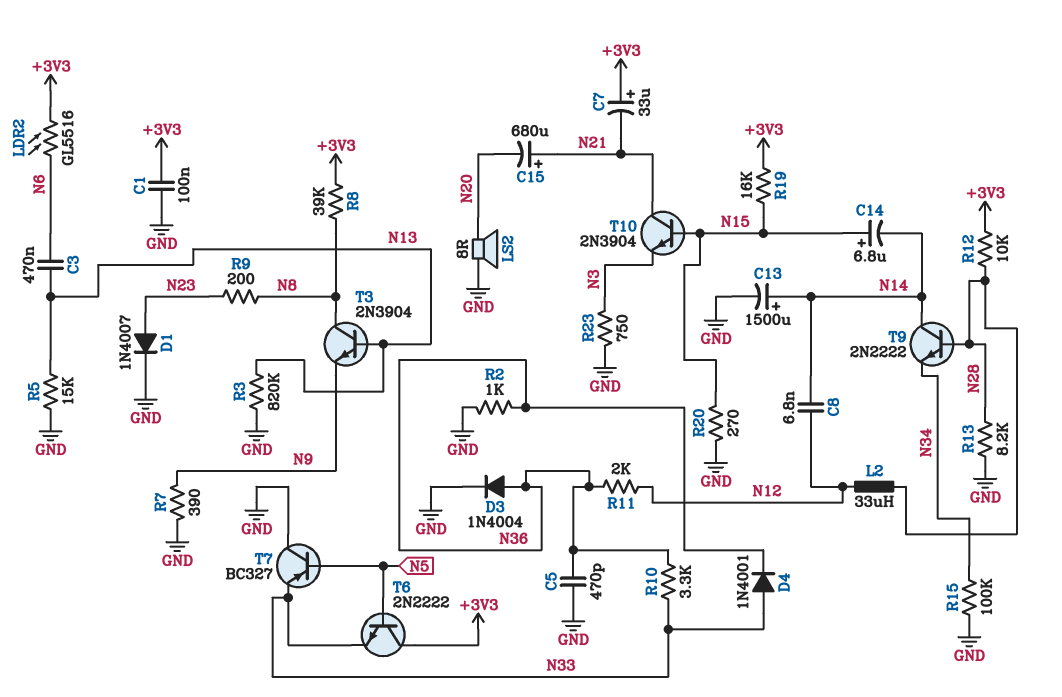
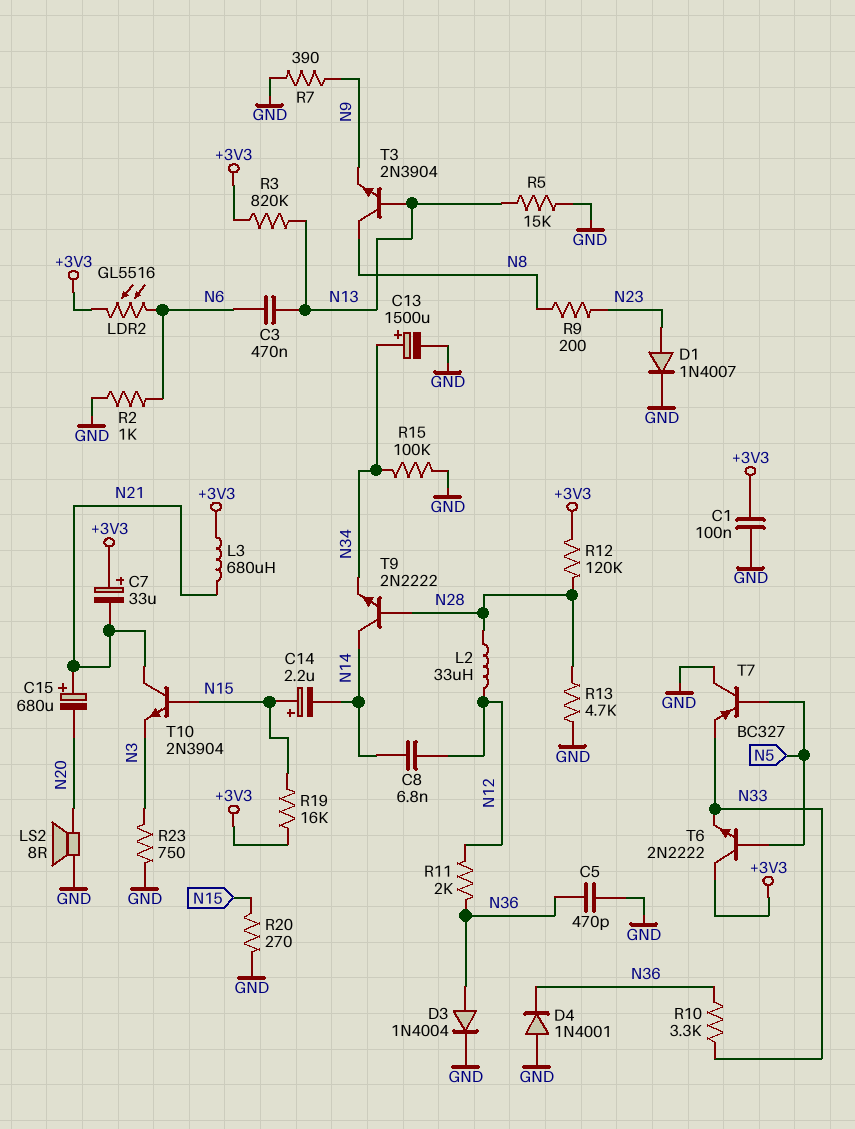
C13: 1500uF (plus N14, minus GND) -> 1500uF (plus N34, minus GND)
C14: 6.8uF (plus N15, minus N14) -> 2.2uF (plus N15, minus N14)
D4: diode 1N4001 (A N33, K N36) -> diode 1N4001 (A GND, K N36)
L3: none -> 680uH (+3V3, N21)
R2: 1k (GND, N36) -> 1k (GND, N6)
R3: 820k (GND, N13) -> 820k (+3V3, N13)
R8: 39k (+3V3, N8) -> none
R12: 10k (+3V3, N28) -> 120k (+3V3, N28)
R13: 8.2k (GND, N28) -> 4.7k (GND, N28)

